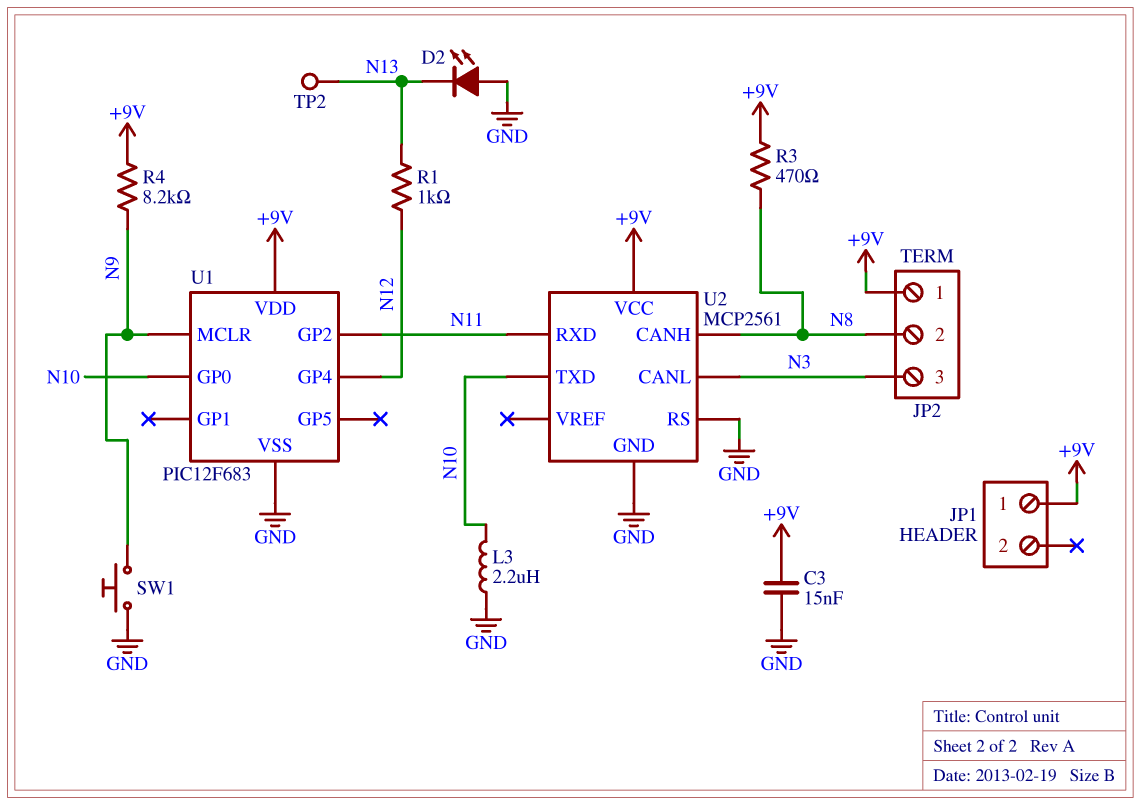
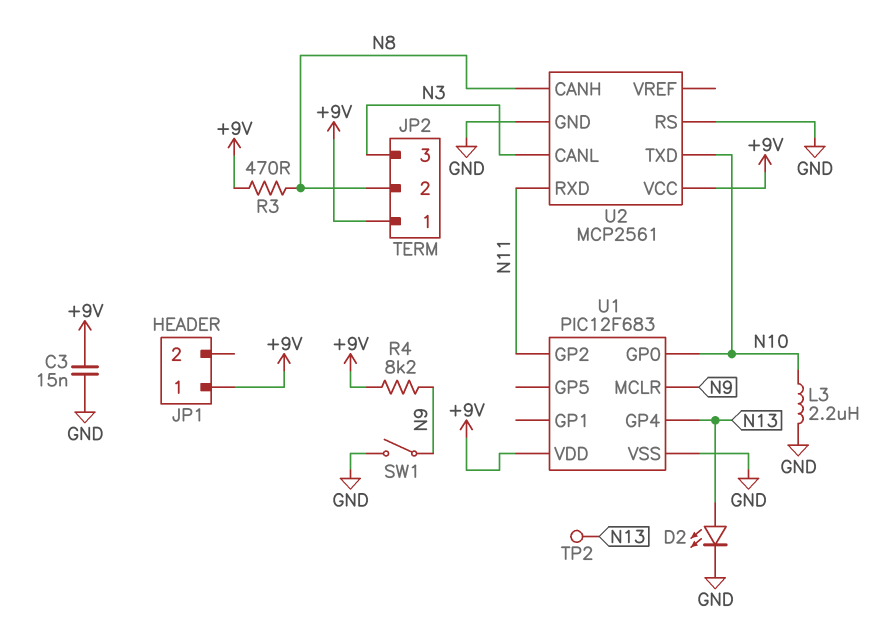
D2: LED (A GND, K N13) -> LED (A N13, K GND)
R1: 1k (N12, N13) -> none
SW1: button (GND, N9) -> switch (GND, N9)
U1 pin GP4: N12 -> N13

